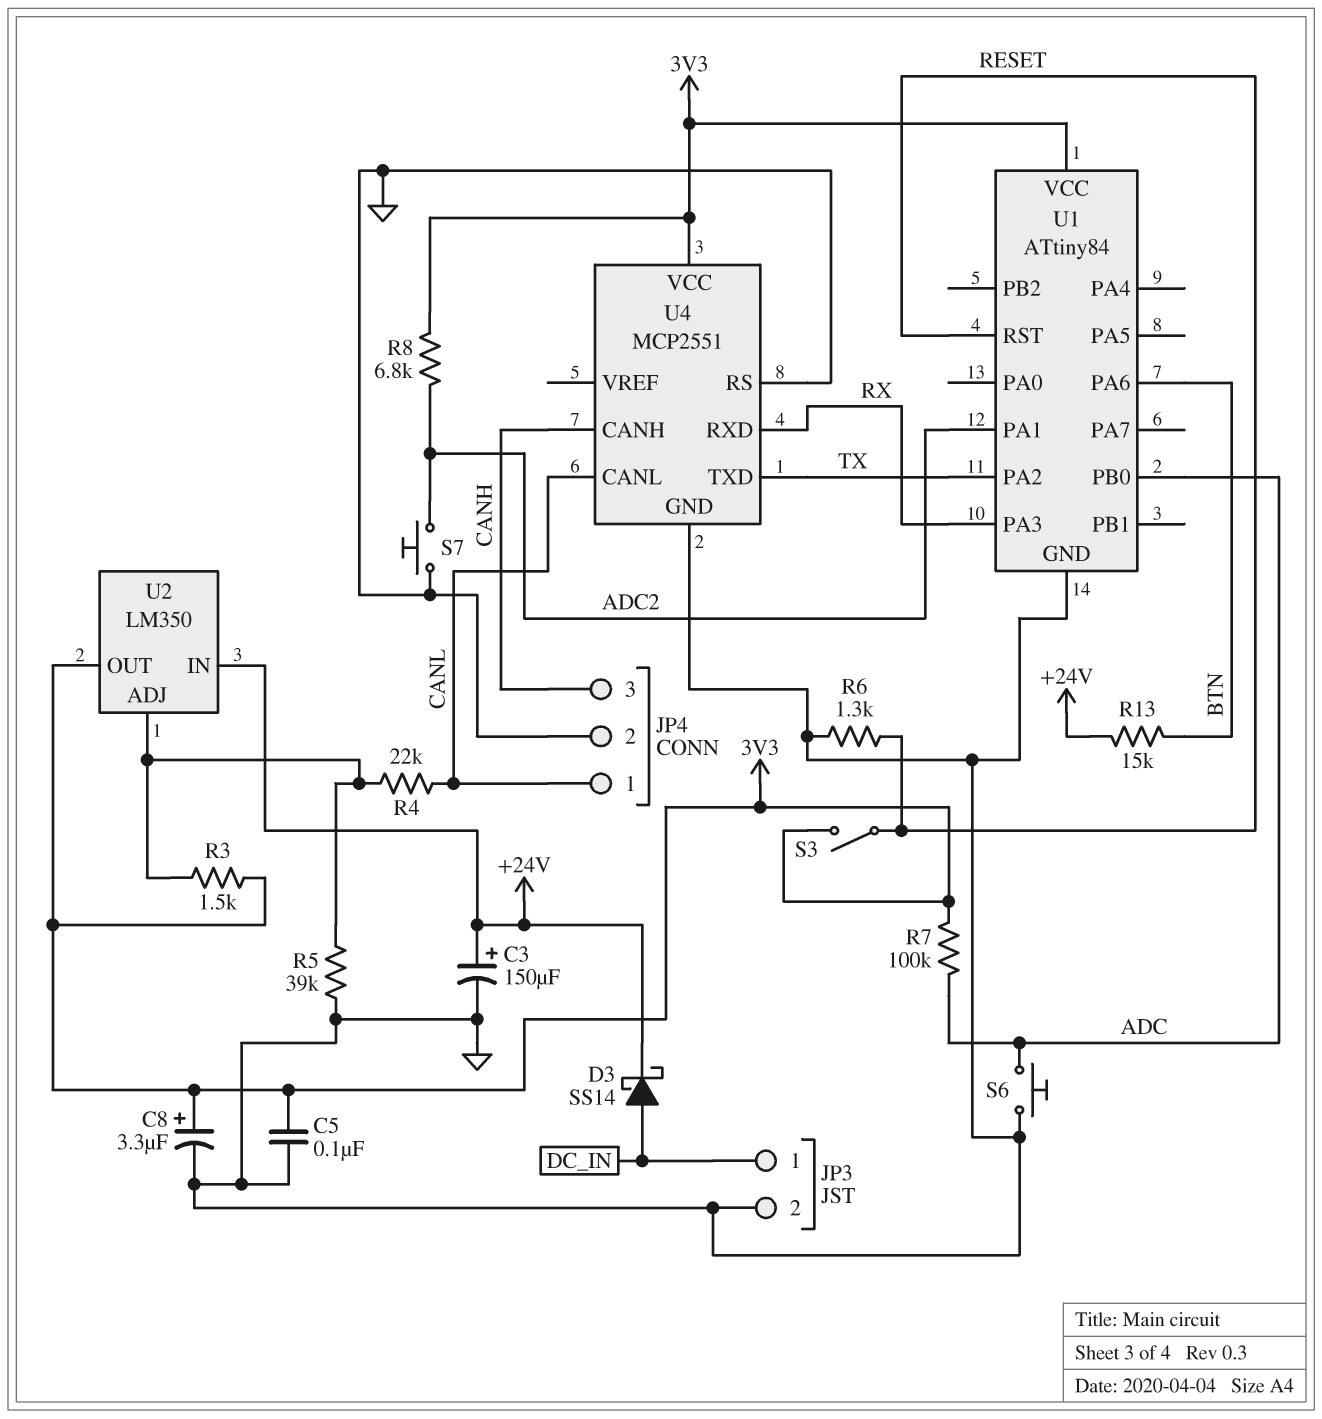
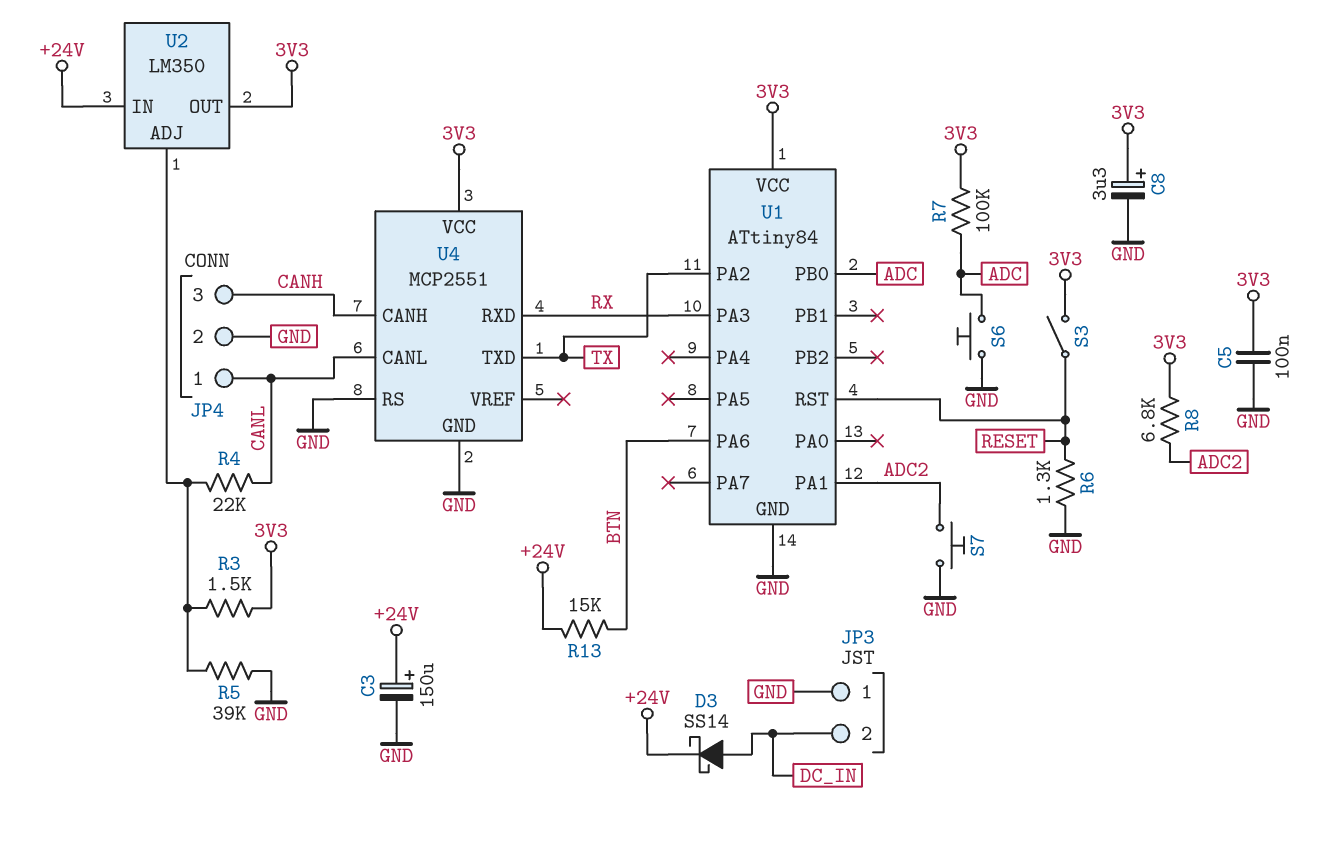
JP3 pin 1: DC_IN -> GND
JP3 pin 2: GND -> DC_IN

